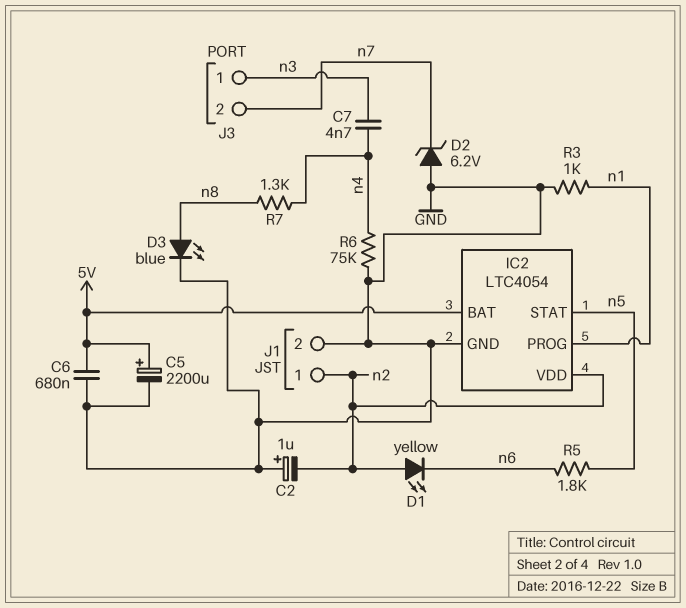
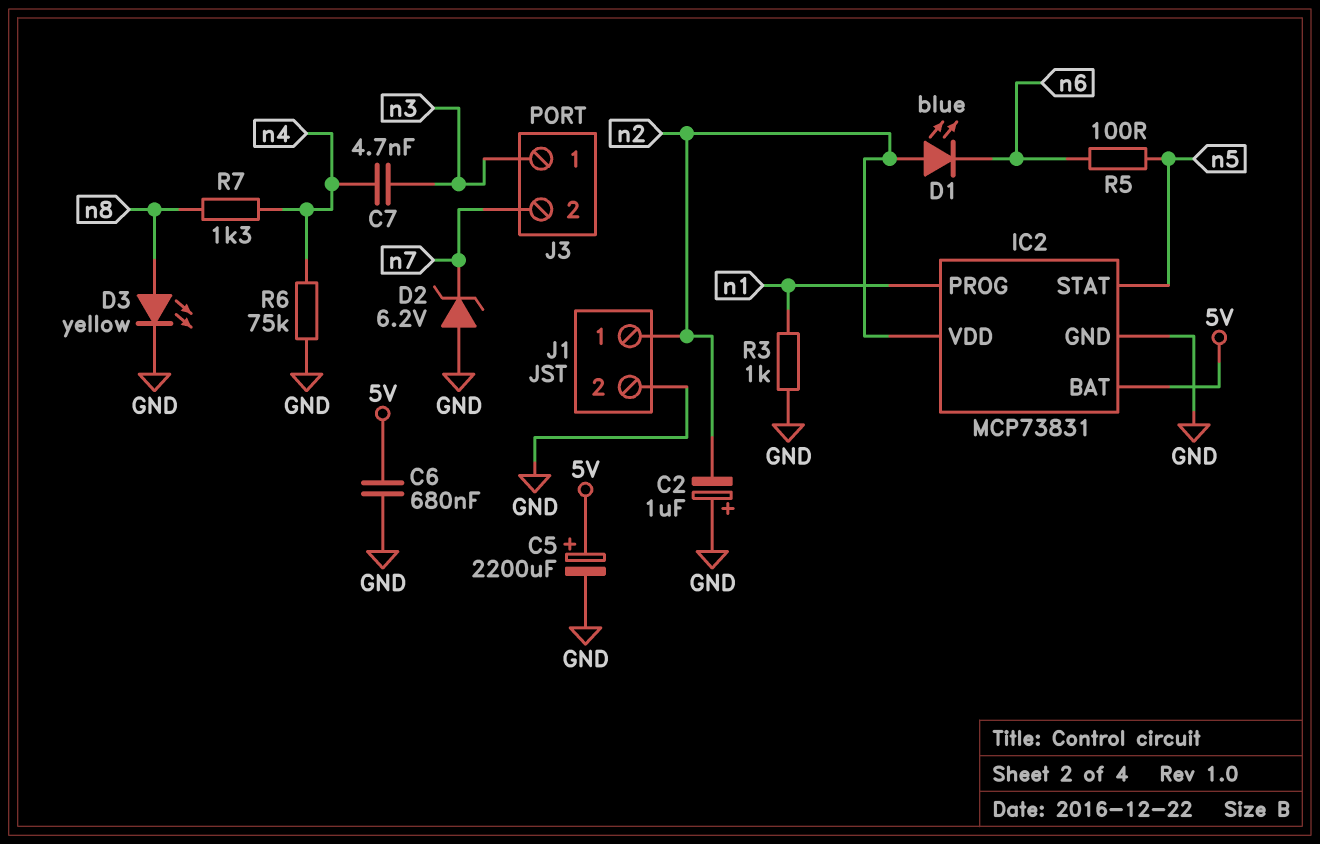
D1: LED yellow (A n2, K n6) -> LED blue (A n2, K n6)
D3: LED blue (A n8, K GND) -> LED yellow (A n8, K GND)
IC2: LTC4054 -> MCP73831
R5: 1.8k (n5, n6) -> 100 (n5, n6)

